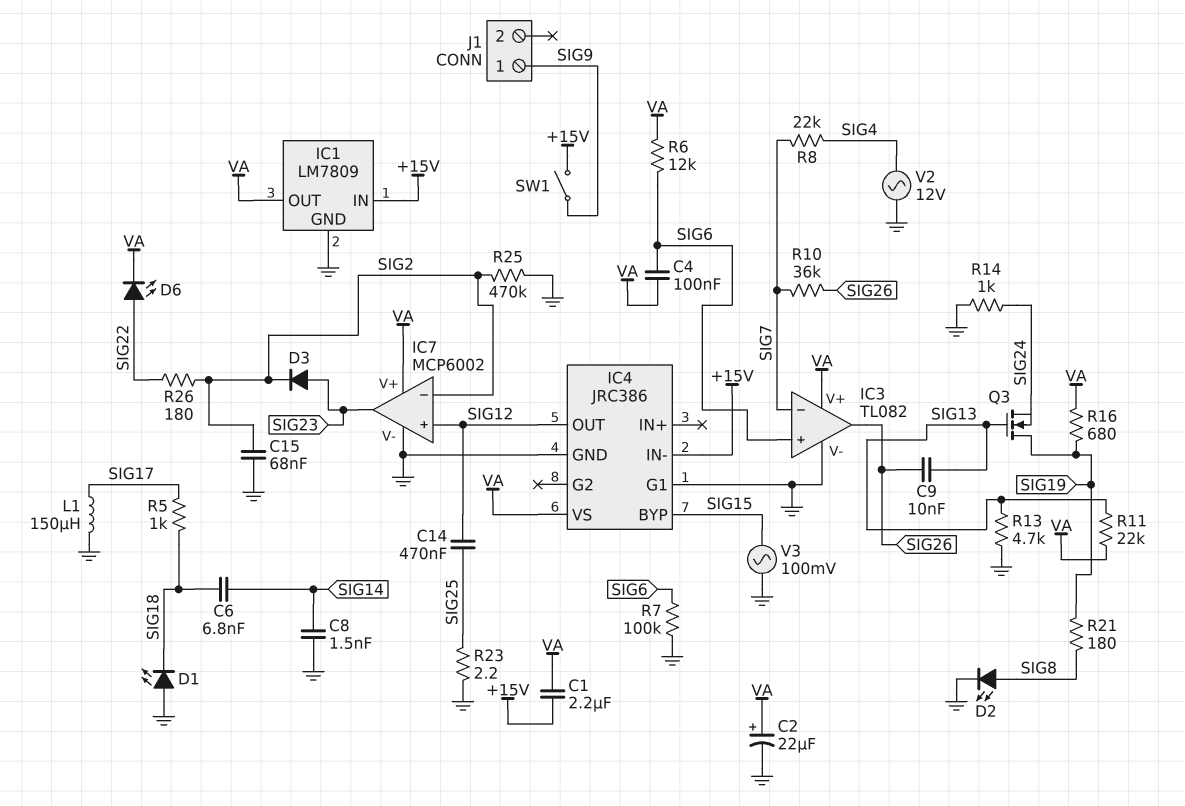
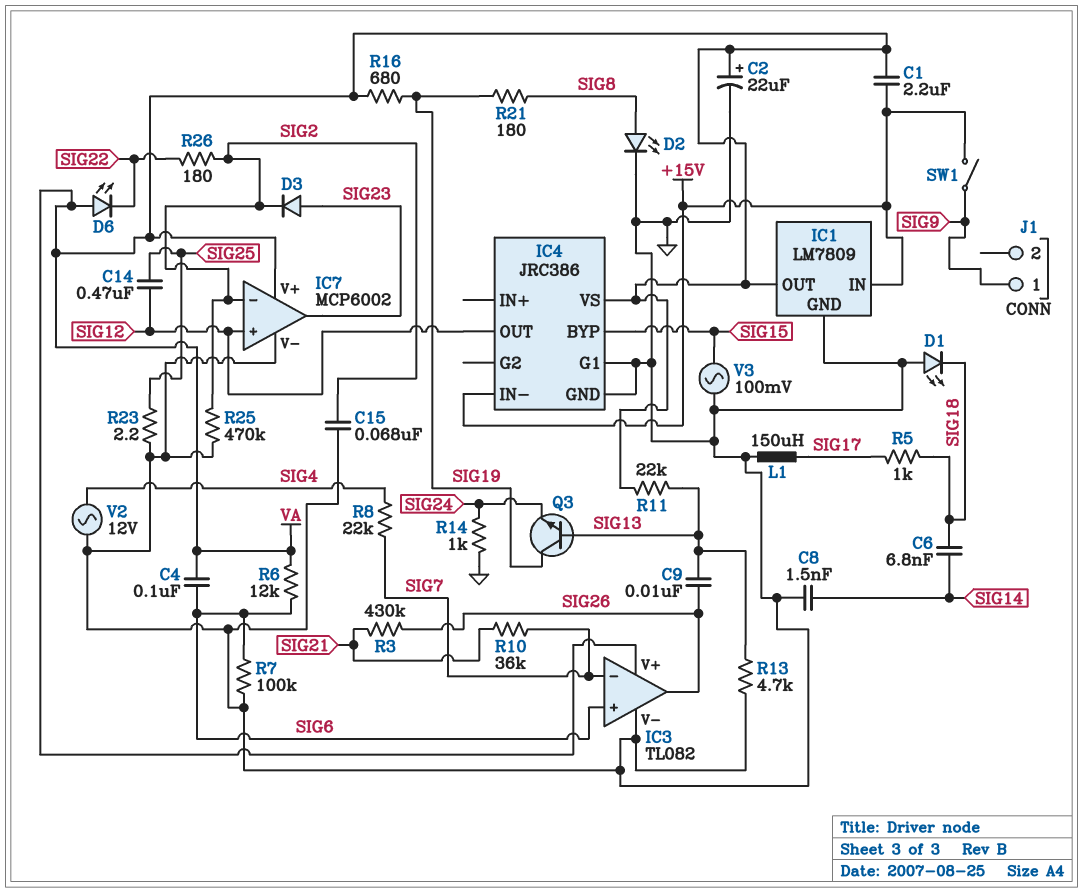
D6: LED (A SIG22, K VA) -> LED (A VA, K SIG22)
Q3: NMOS (G SIG13, D SIG19, S SIG24) -> NPN (B SIG13, C SIG19, E SIG24)
R3: none -> 430k (SIG21, SIG26)
R10: 36k (SIG7, SIG26) -> 36k (SIG7, SIG21)

